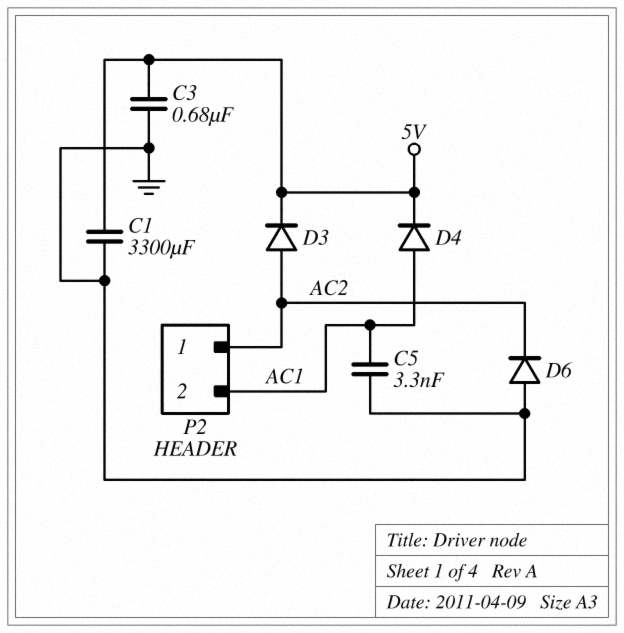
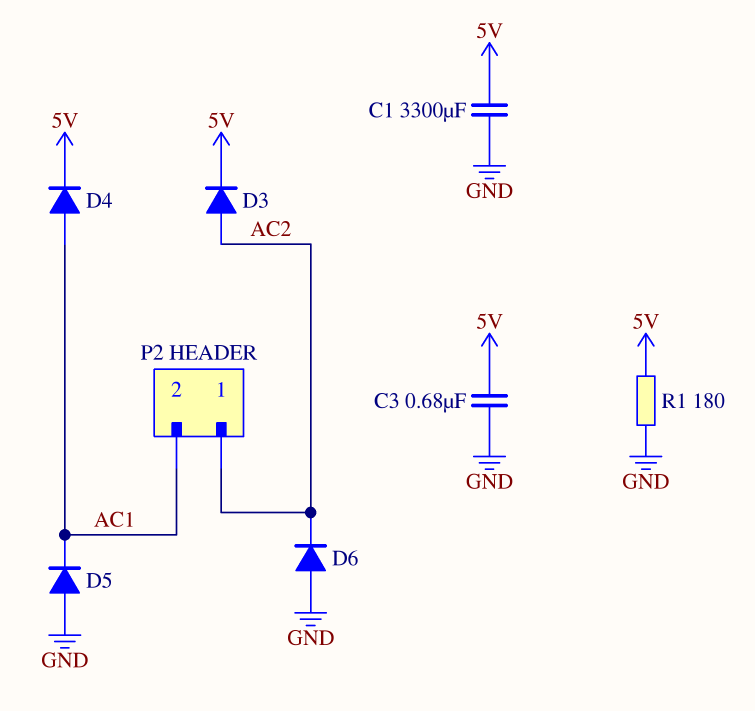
C5: 3.3nF (AC1, GND) -> none
D5: none -> diode (A GND, K AC1)
R1: none -> 180 (5V, GND)

